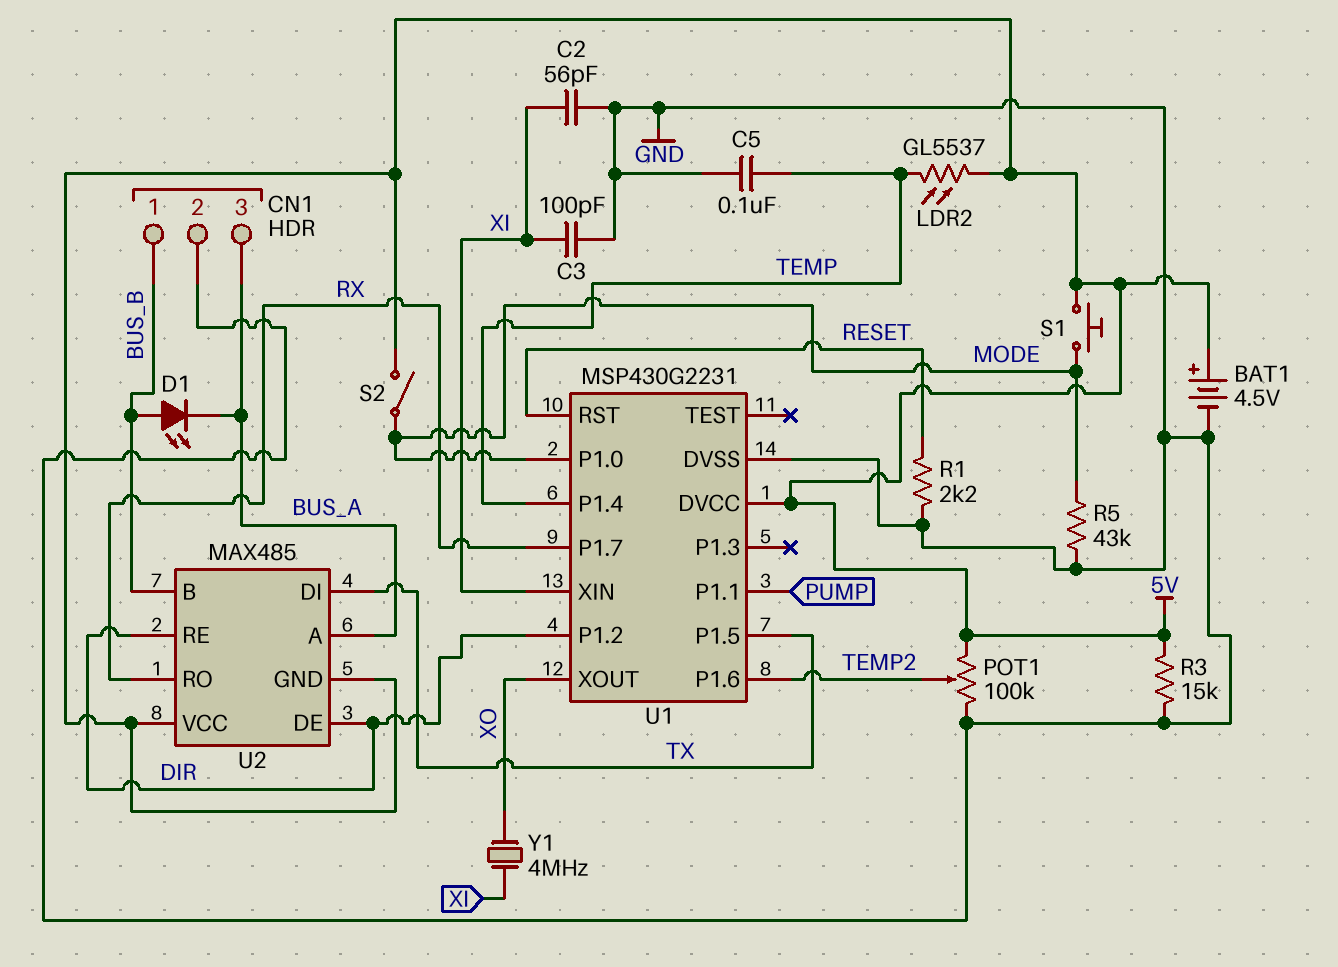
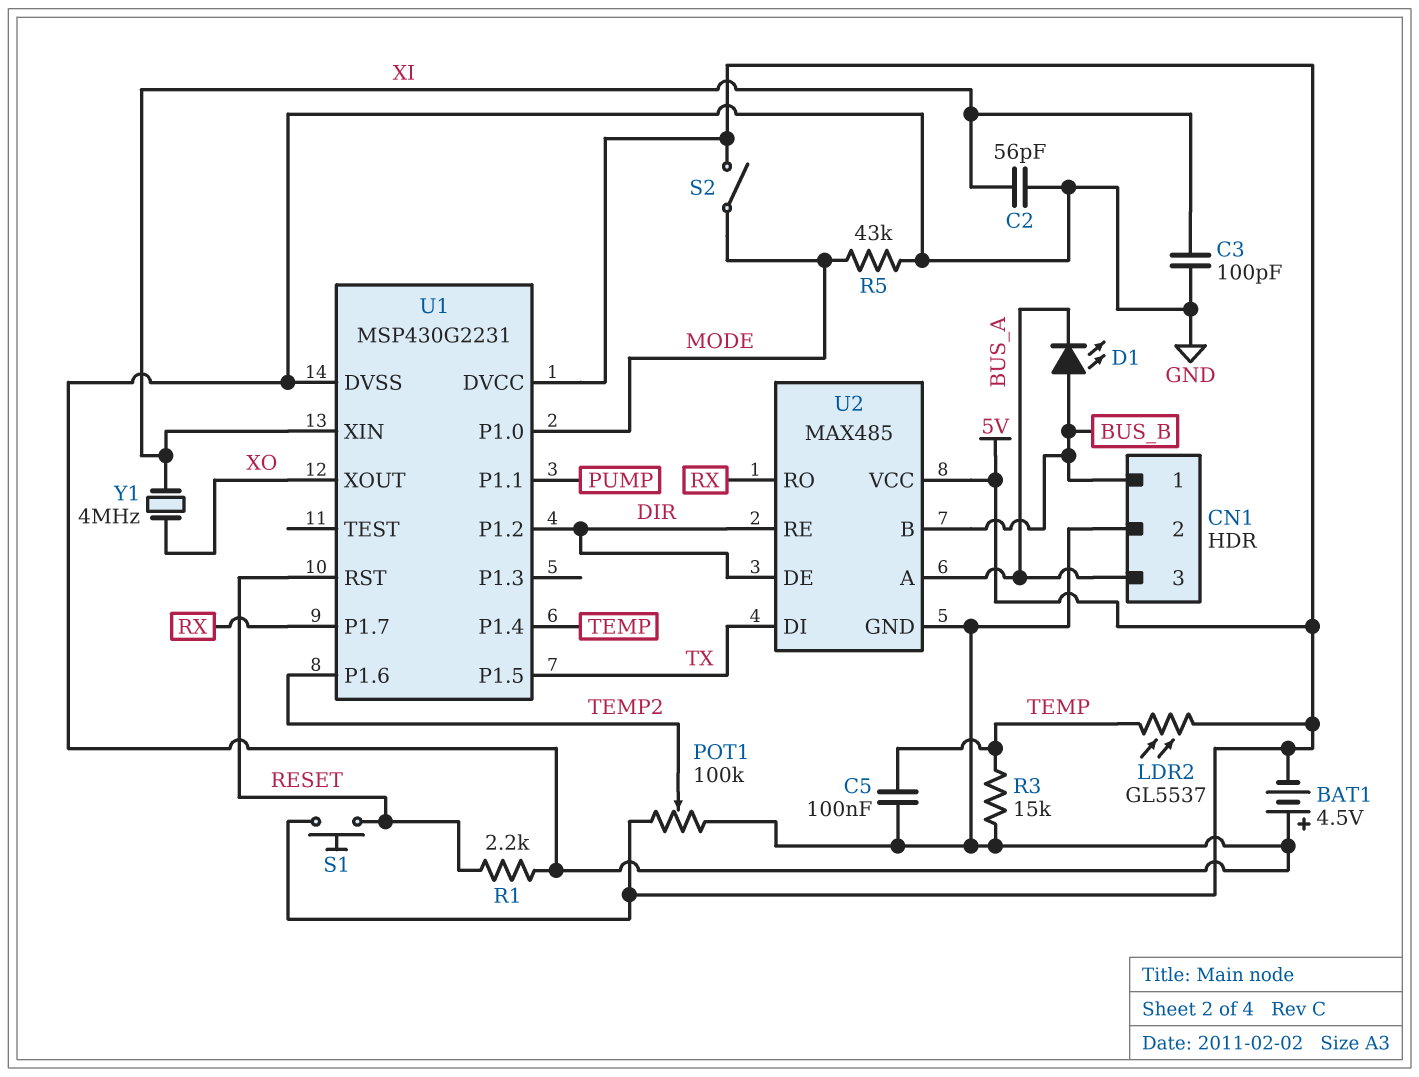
BAT1: 4.5V (plus 5V, minus GND) -> 4.5V (plus GND, minus 5V)
R3: 15k (5V, GND) -> 15k (GND, TEMP)
S1: button (5V, MODE) -> button (5V, RESET)
U2 pin GND: 5V -> GND

